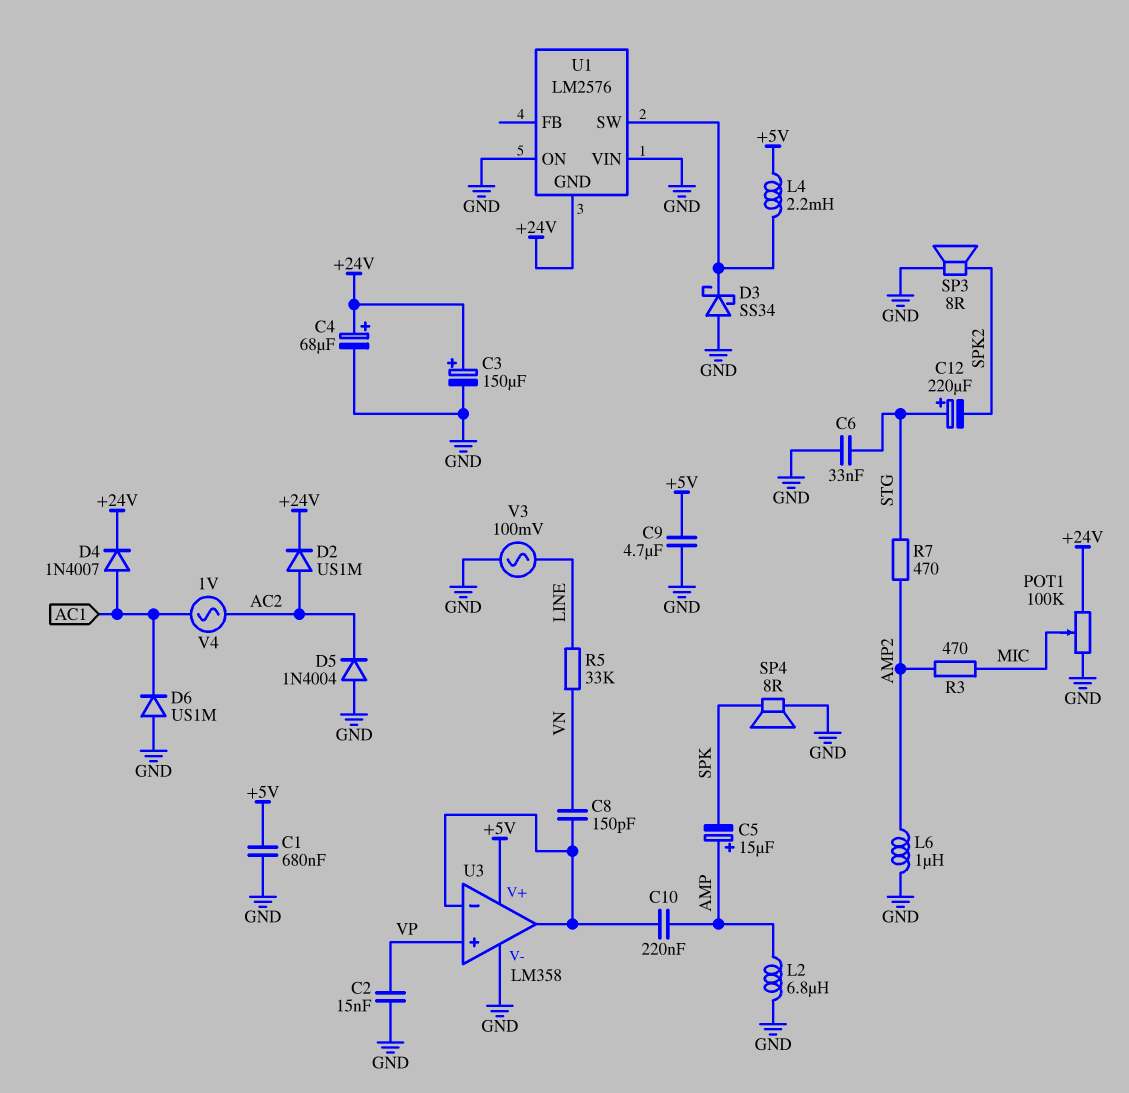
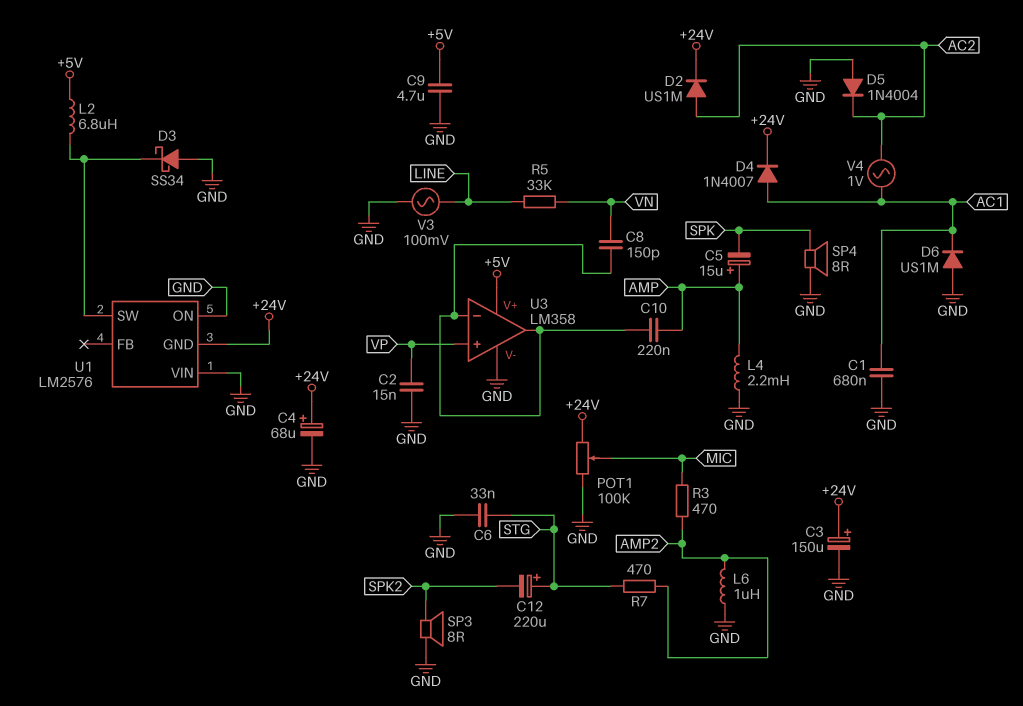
C1: 680nF (+5V, GND) -> 680nF (AC1, GND)
L2: 6.8uH (AMP, GND) -> 6.8uH (+5V, U1/SW)
L4: 2.2mH (+5V, U1/SW) -> 2.2mH (AMP, GND)

